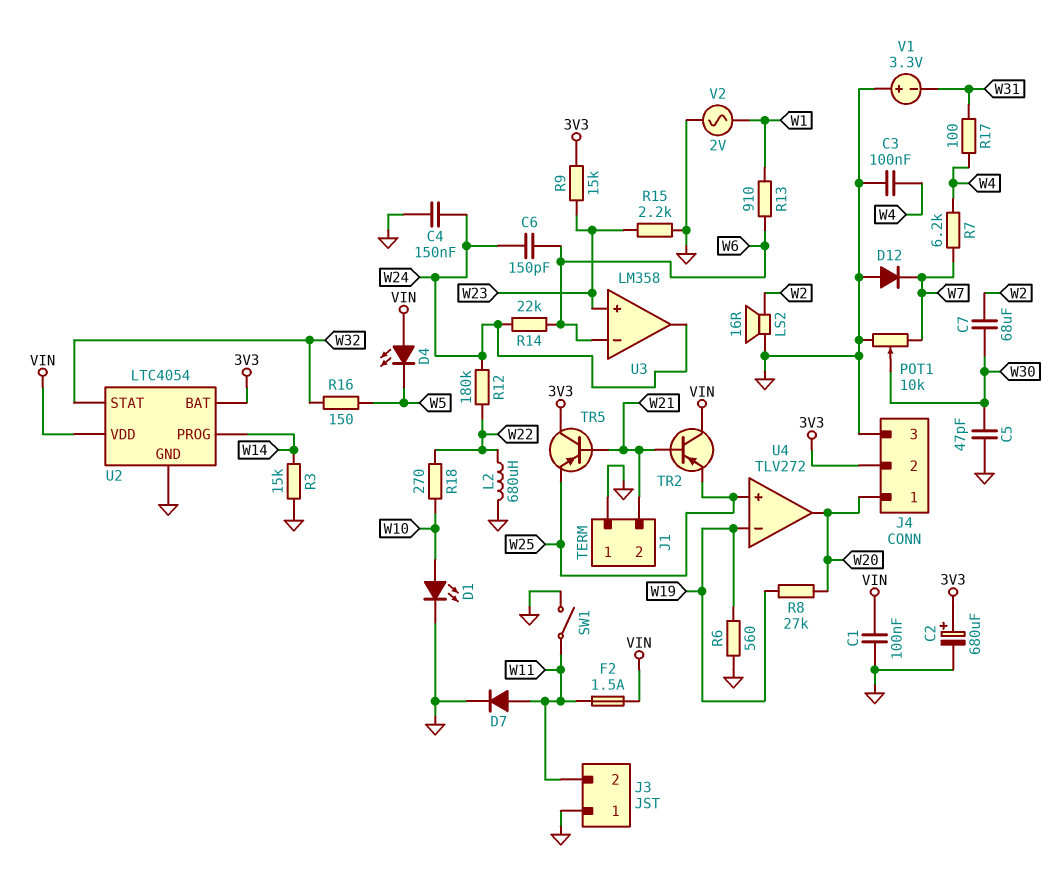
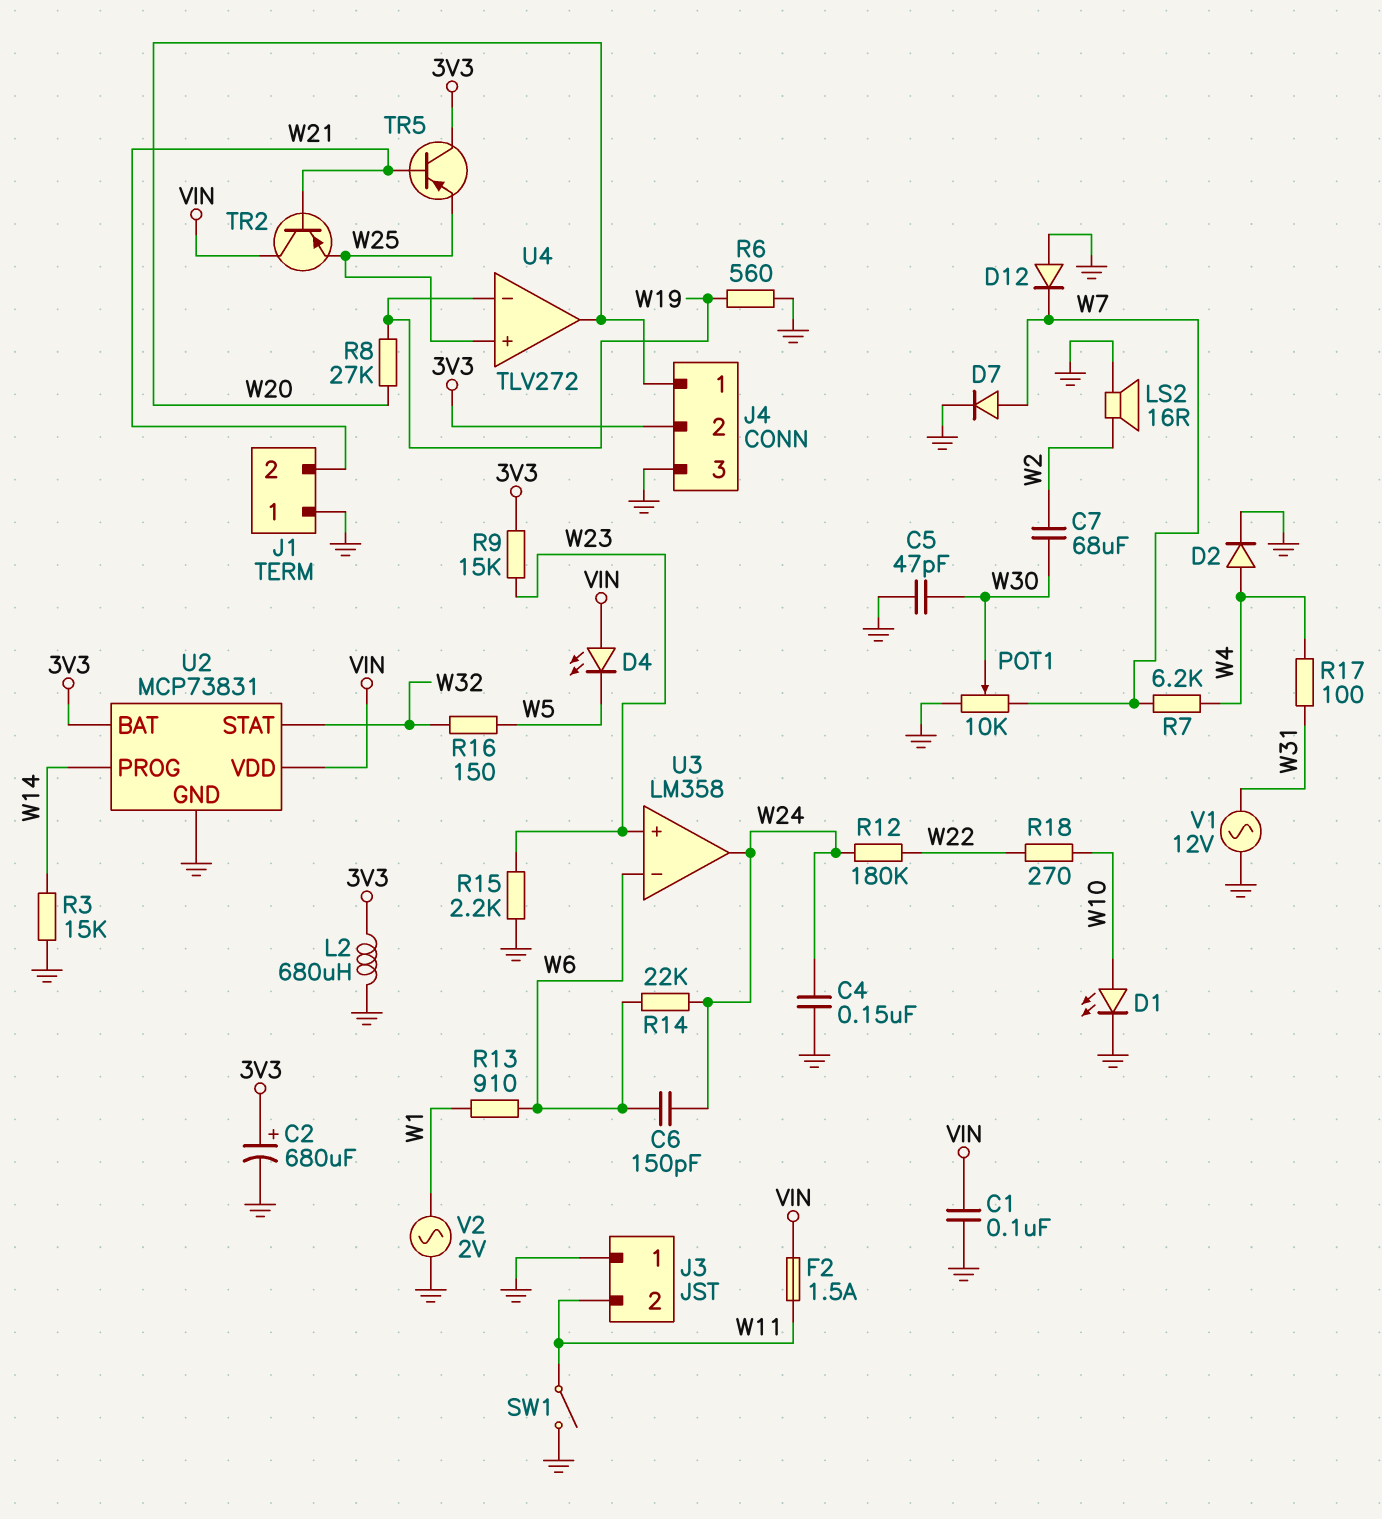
C3: 100nF (GND, W4) -> none
D2: none -> diode (A W4, K GND)
D7: diode (A W11, K GND) -> diode (A W7, K GND)
L2: 680uH (GND, W22) -> 680uH (3V3, GND)
U2: LTC4054 -> MCP73831
V1: 3.3V (plus GND, minus W31) -> AC 12V (GND, W31)

